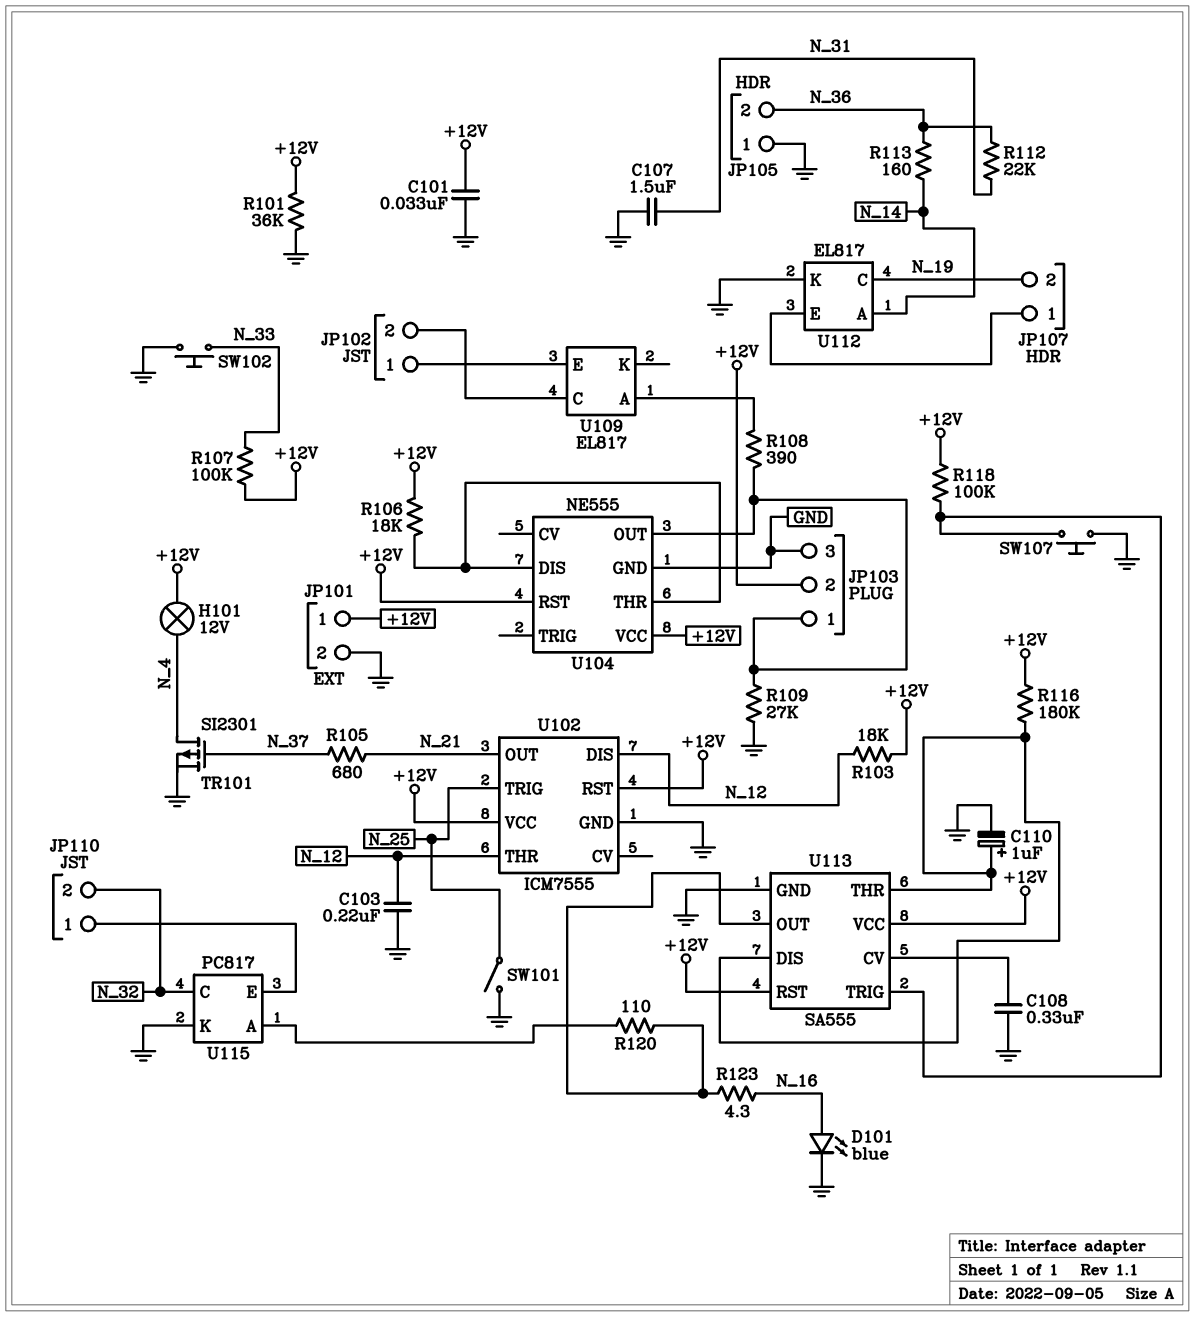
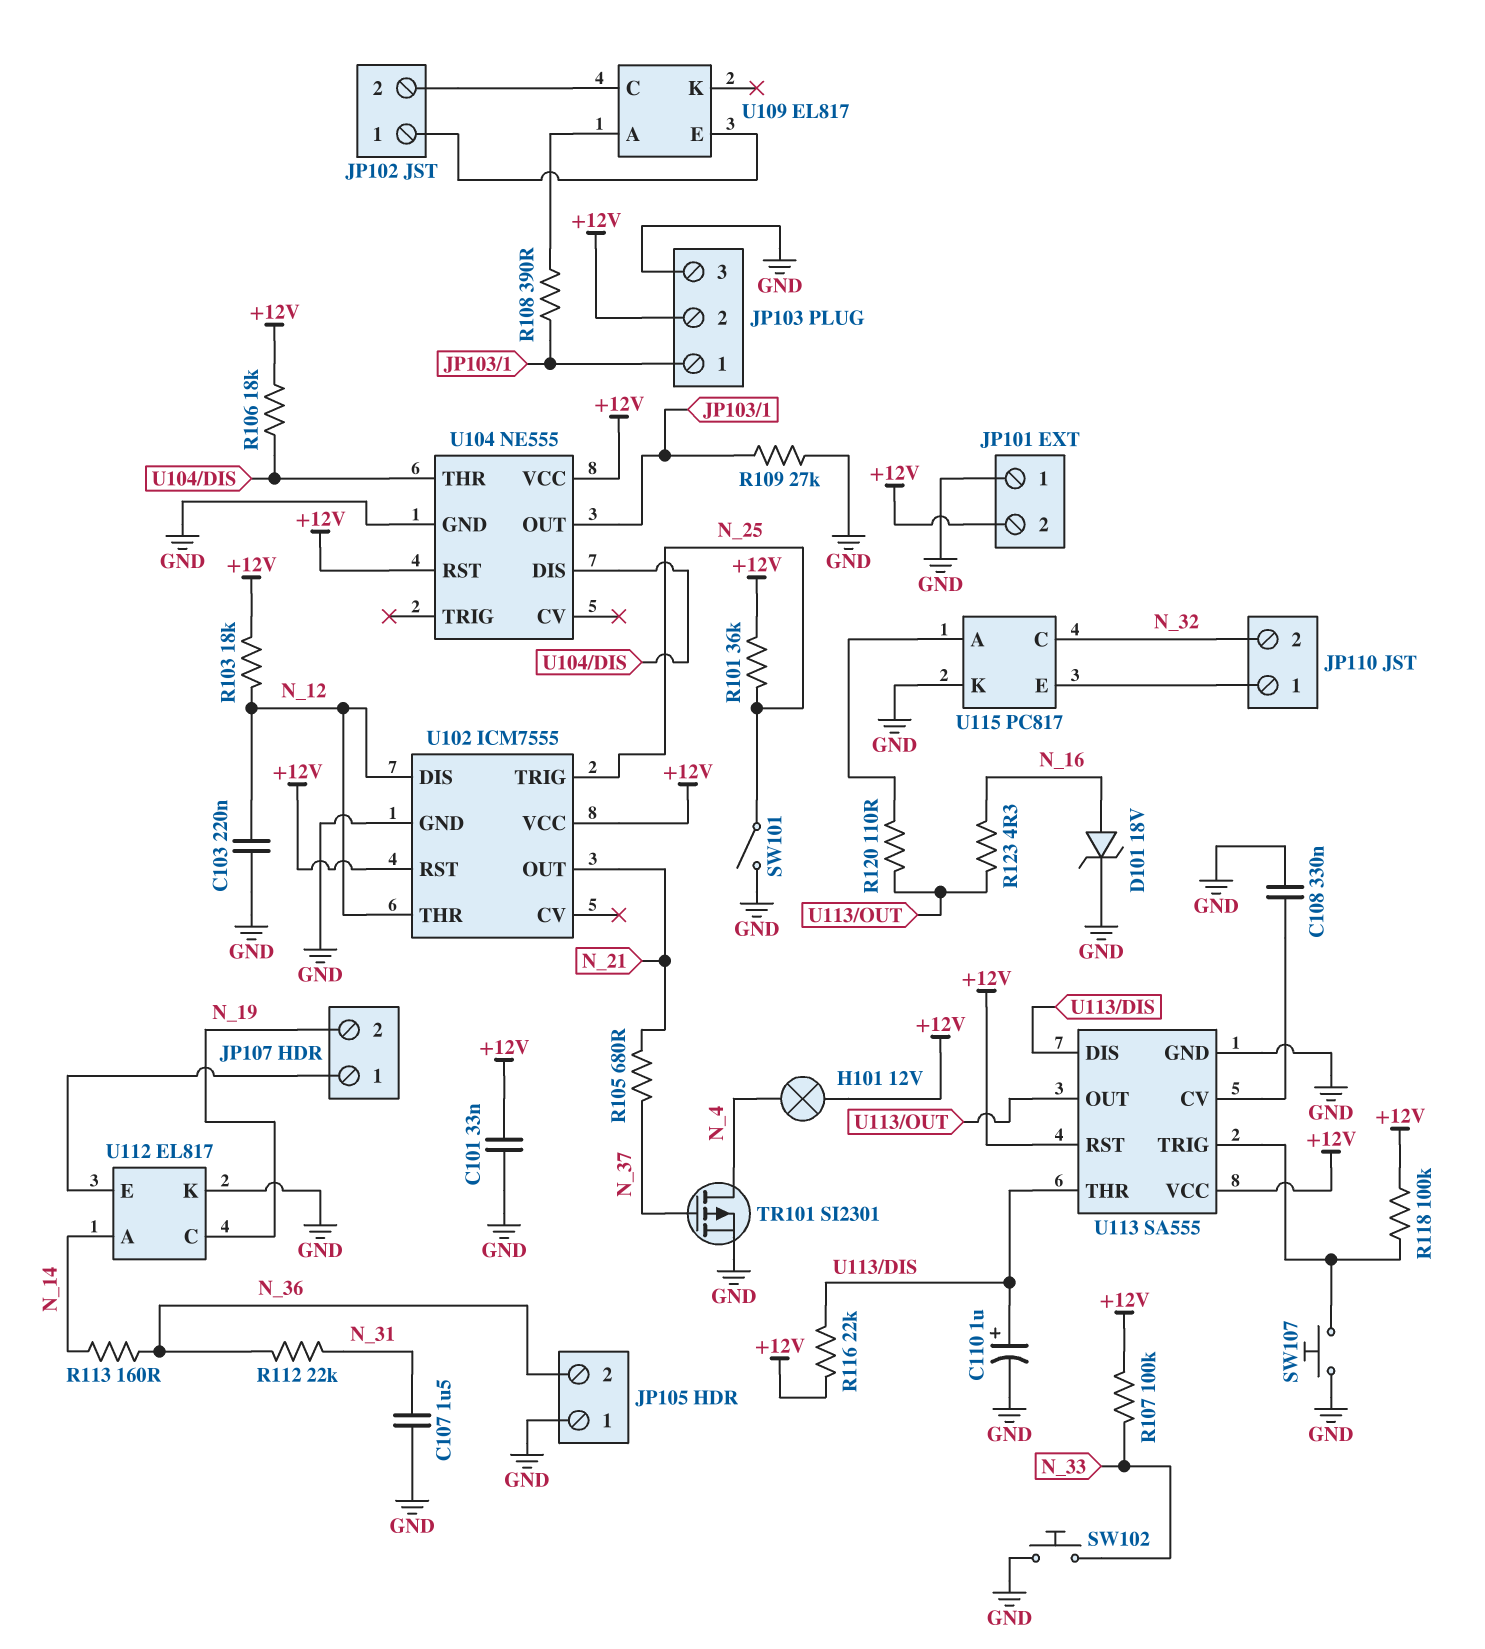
D101: LED blue (A N_16, K GND) -> zener 18V (A N_16, K GND)
JP101 pin 1: +12V -> GND
JP101 pin 2: GND -> +12V
R101: 36k (+12V, GND) -> 36k (+12V, N_25)
R116: 180k (+12V, U113/DIS) -> 22k (+12V, U113/DIS)

